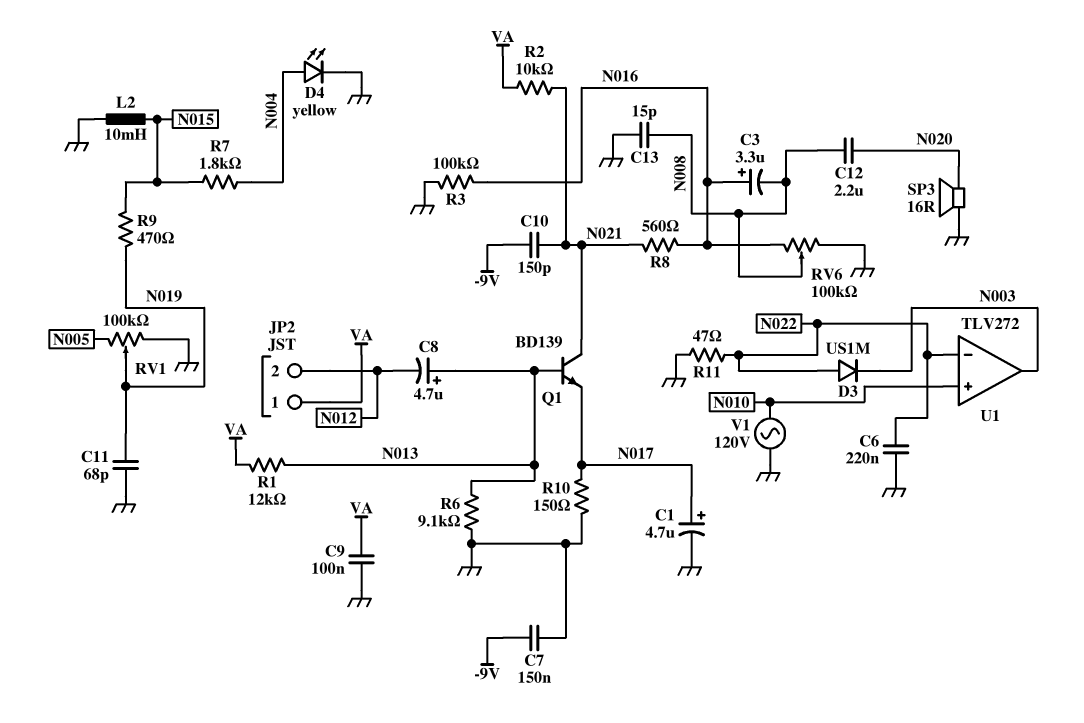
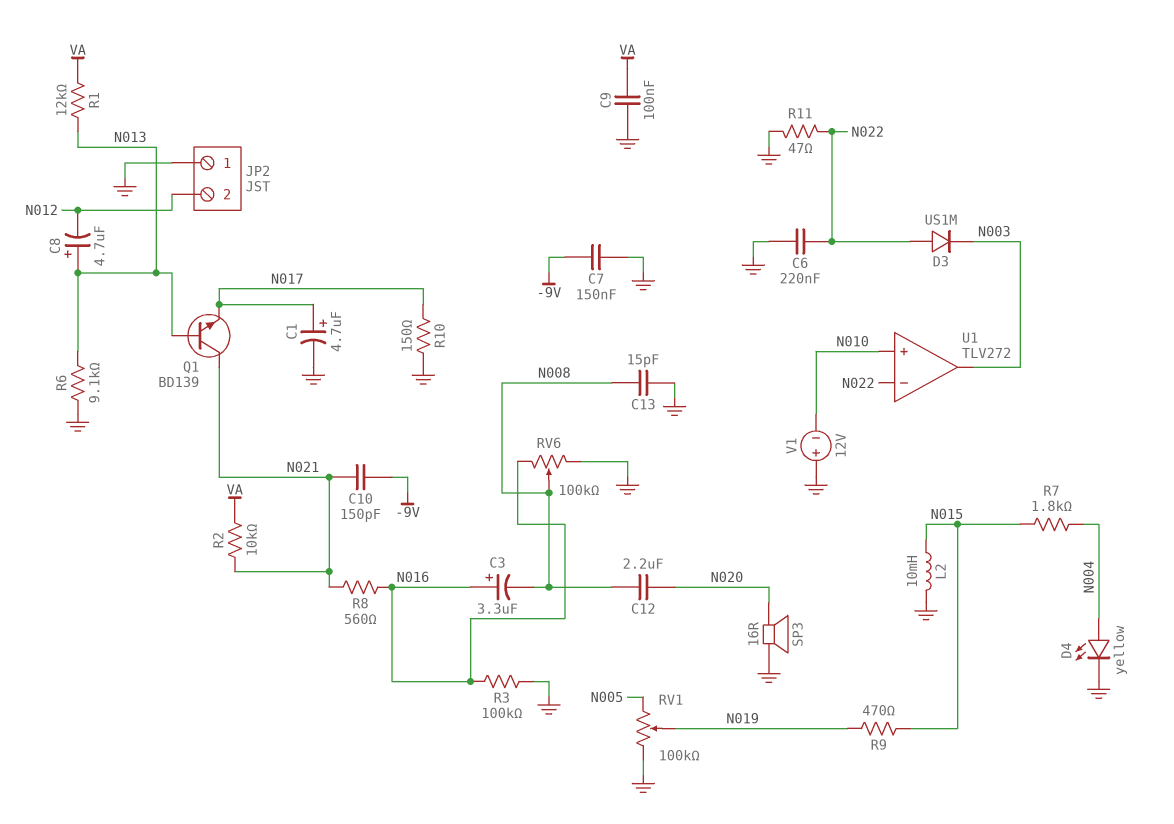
C11: 68pF (GND, N019) -> none
JP2 pin 1: VA -> GND
V1: AC 120V (GND, N010) -> 12V (plus GND, minus N010)

